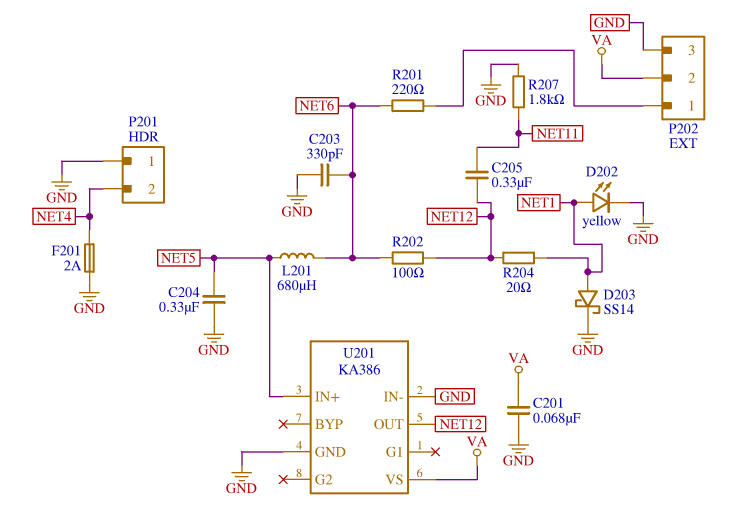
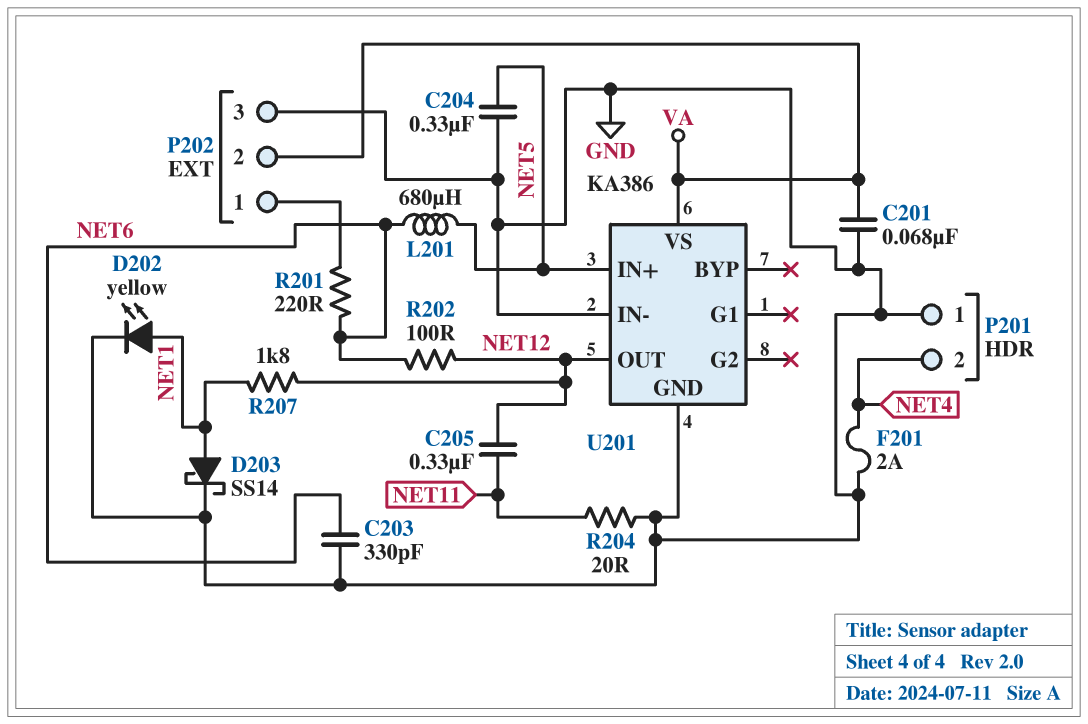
R204: 20 (NET1, NET12) -> 20 (GND, NET11)
R207: 1.8k (GND, NET11) -> 1.8k (NET1, NET12)

